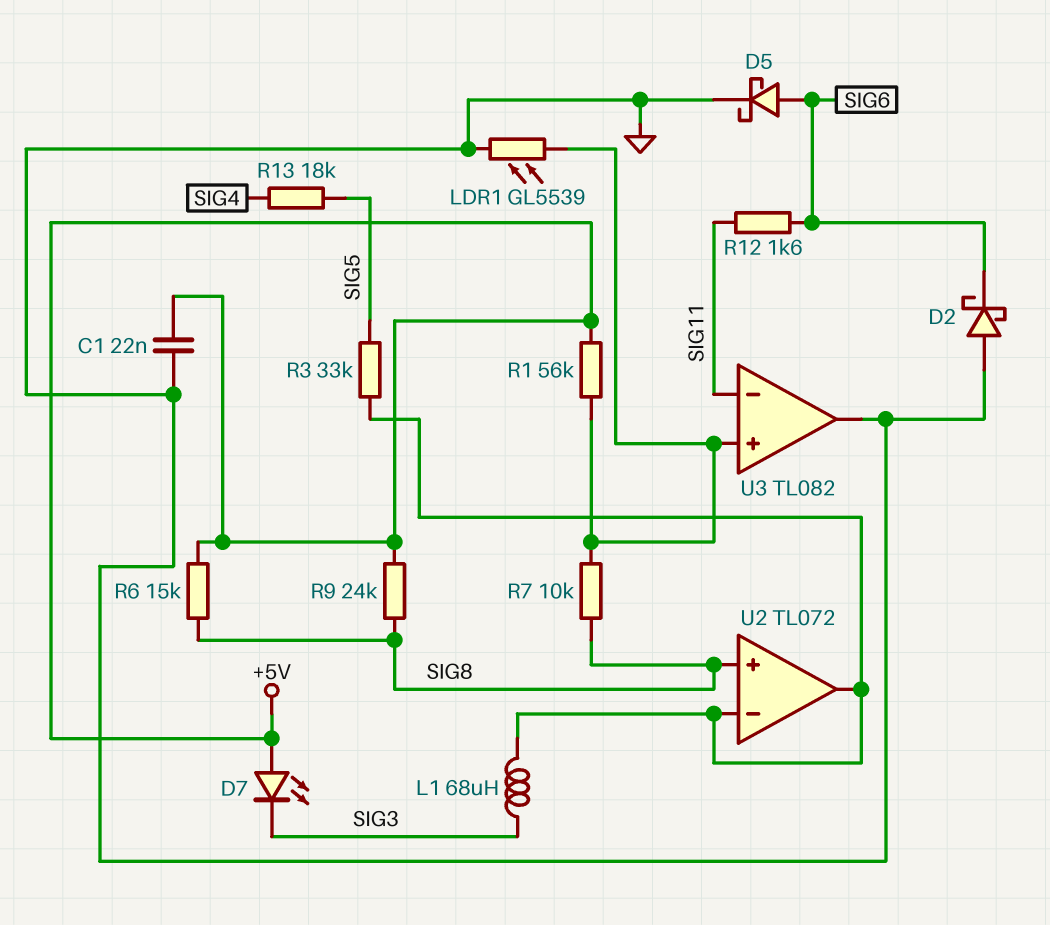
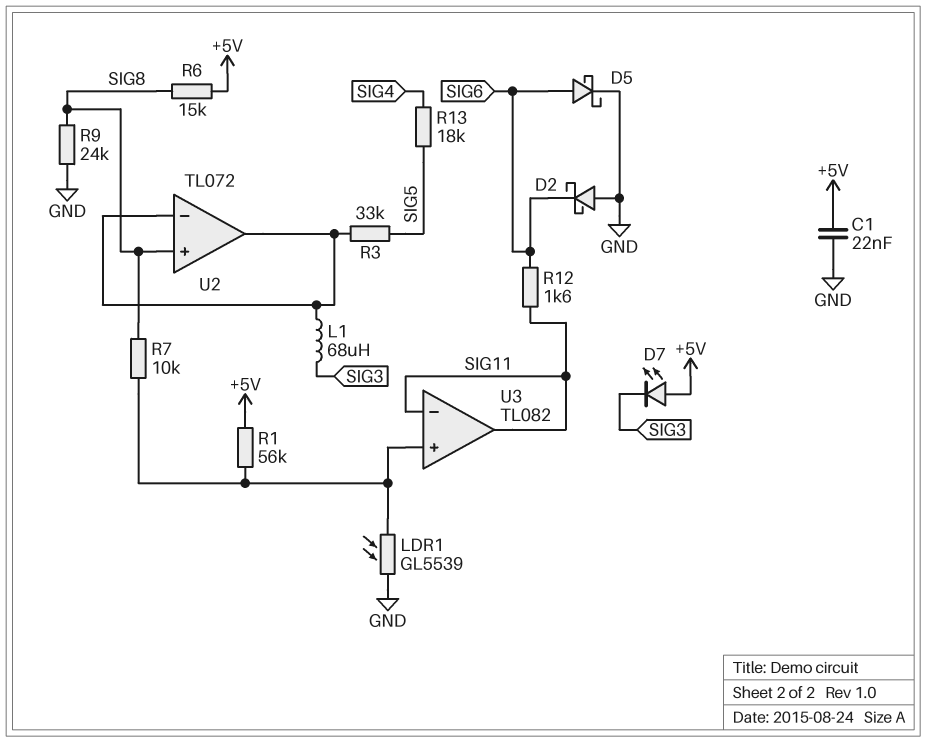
R9: 24k (+5V, SIG8) -> 24k (GND, SIG8)
U3 pin out: GND -> SIG11

